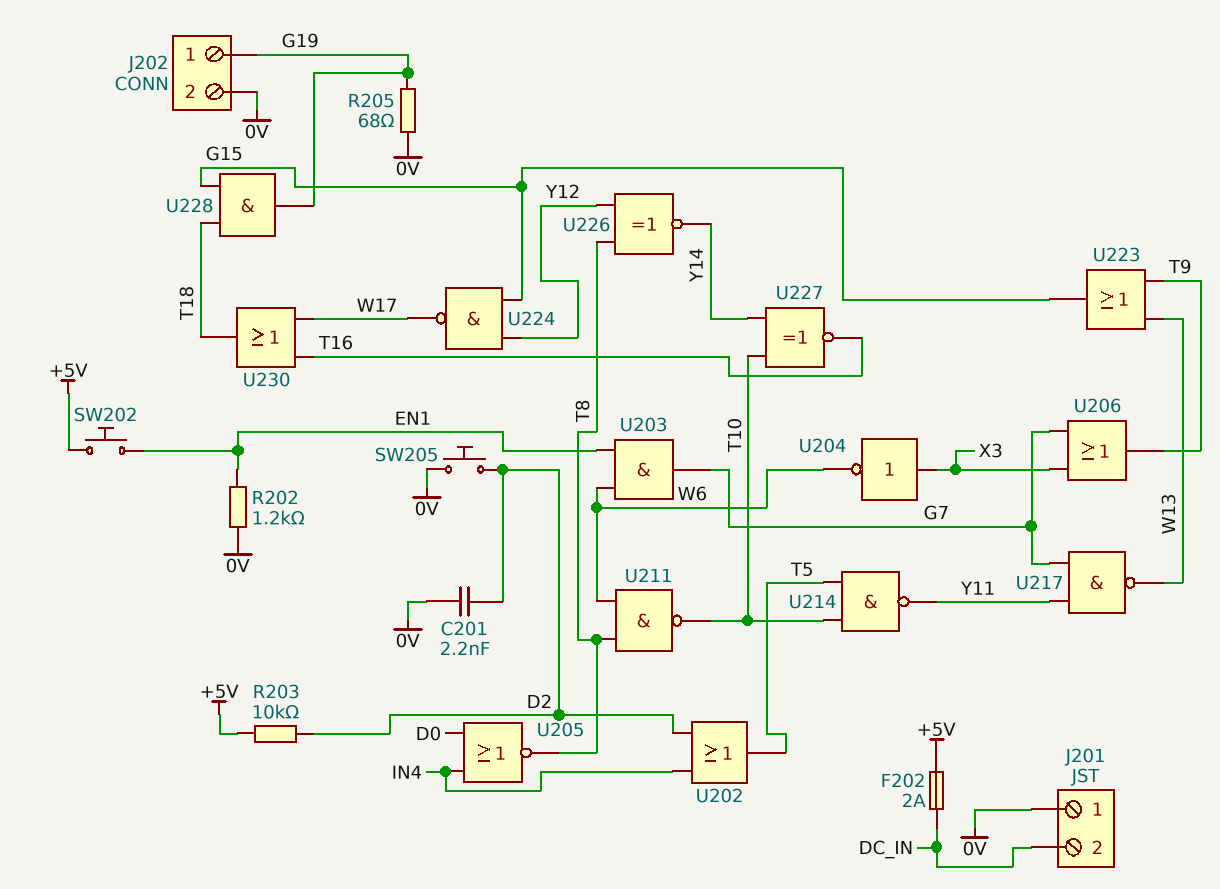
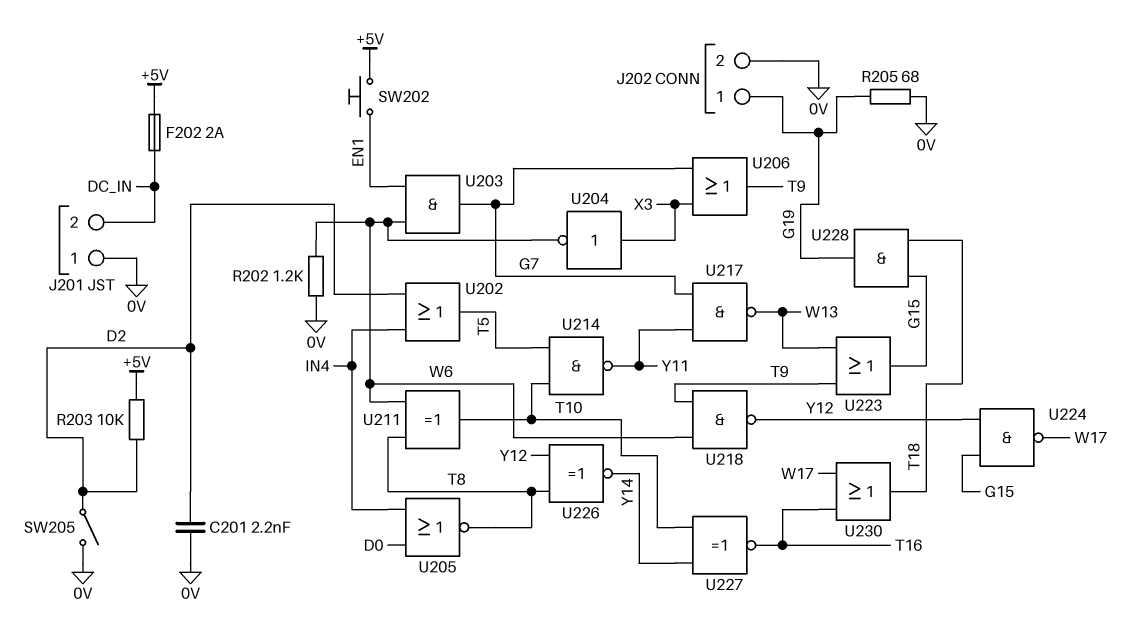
R202: 1.2k (0V, EN1) -> 1.2k (0V, W6)
SW205: button (0V, D2) -> switch (0V, D2)
U211: NAND (in T8, in W6, out T10) -> XOR (in T8, in W6, out T10)
U218: none -> NAND (in T9, in W6, out Y12)

